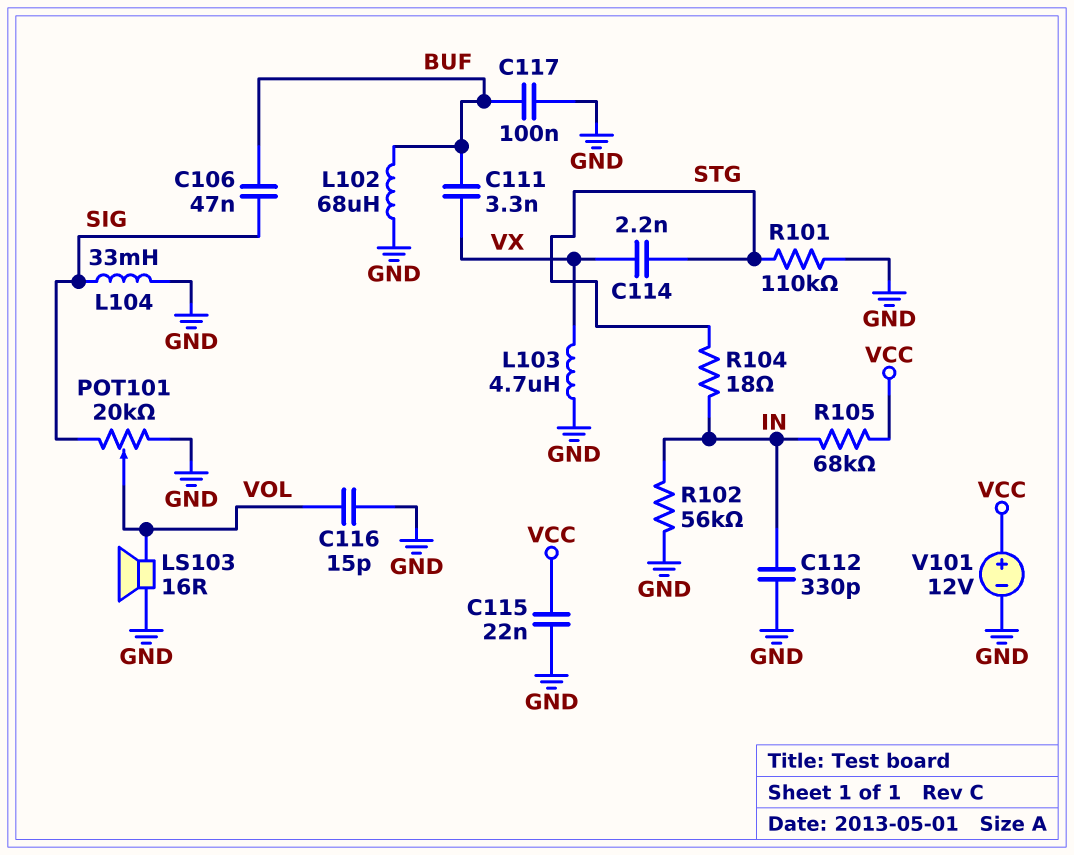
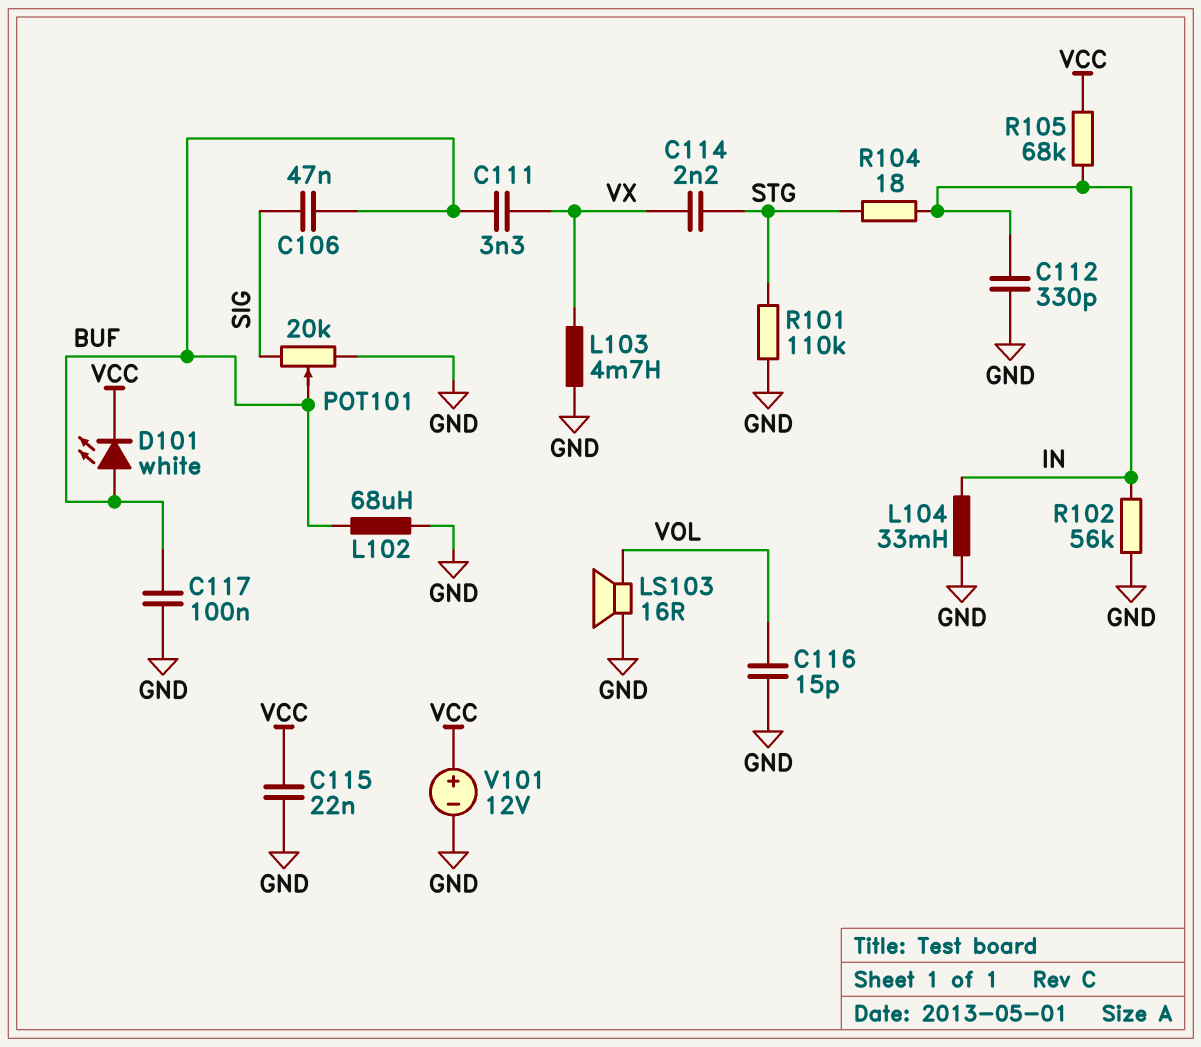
D101: none -> LED white (A BUF, K VCC)
L103: 4.7uH (GND, VX) -> 4.7mH (GND, VX)
L104: 33mH (GND, SIG) -> 33mH (GND, IN)
POT101: 20k (GND, SIG, wiper VOL) -> 20k (GND, SIG, wiper BUF)

